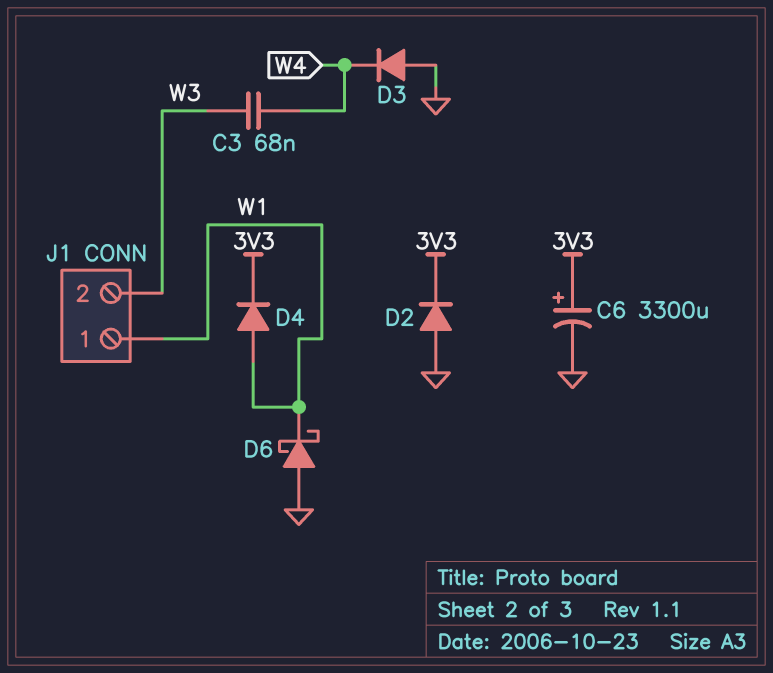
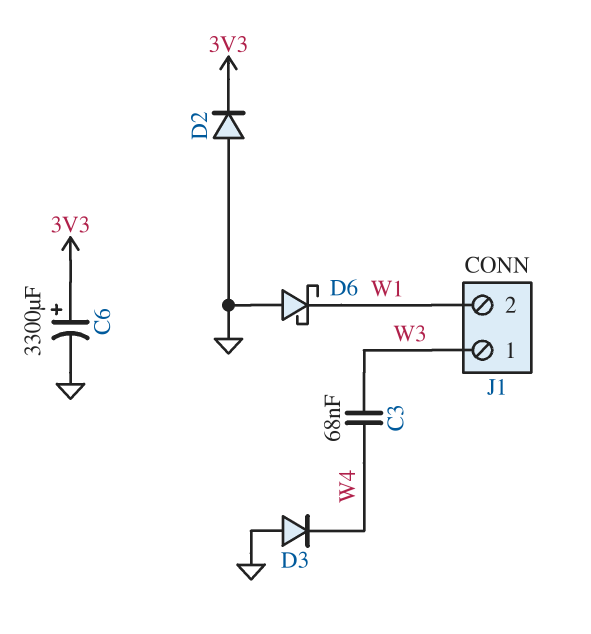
D4: diode (A W1, K 3V3) -> none
J1 pin 1: W1 -> W3
J1 pin 2: W3 -> W1

